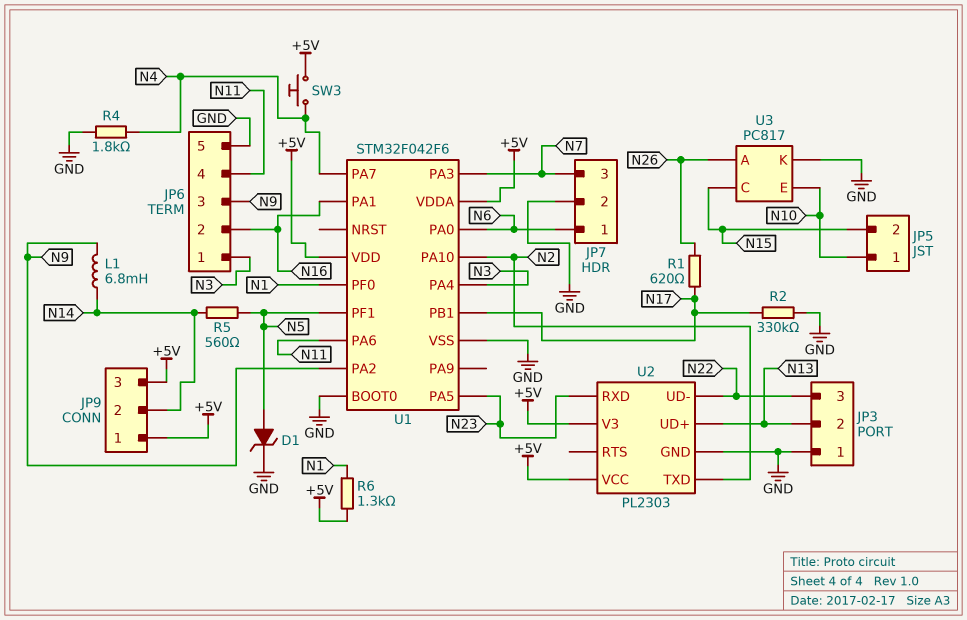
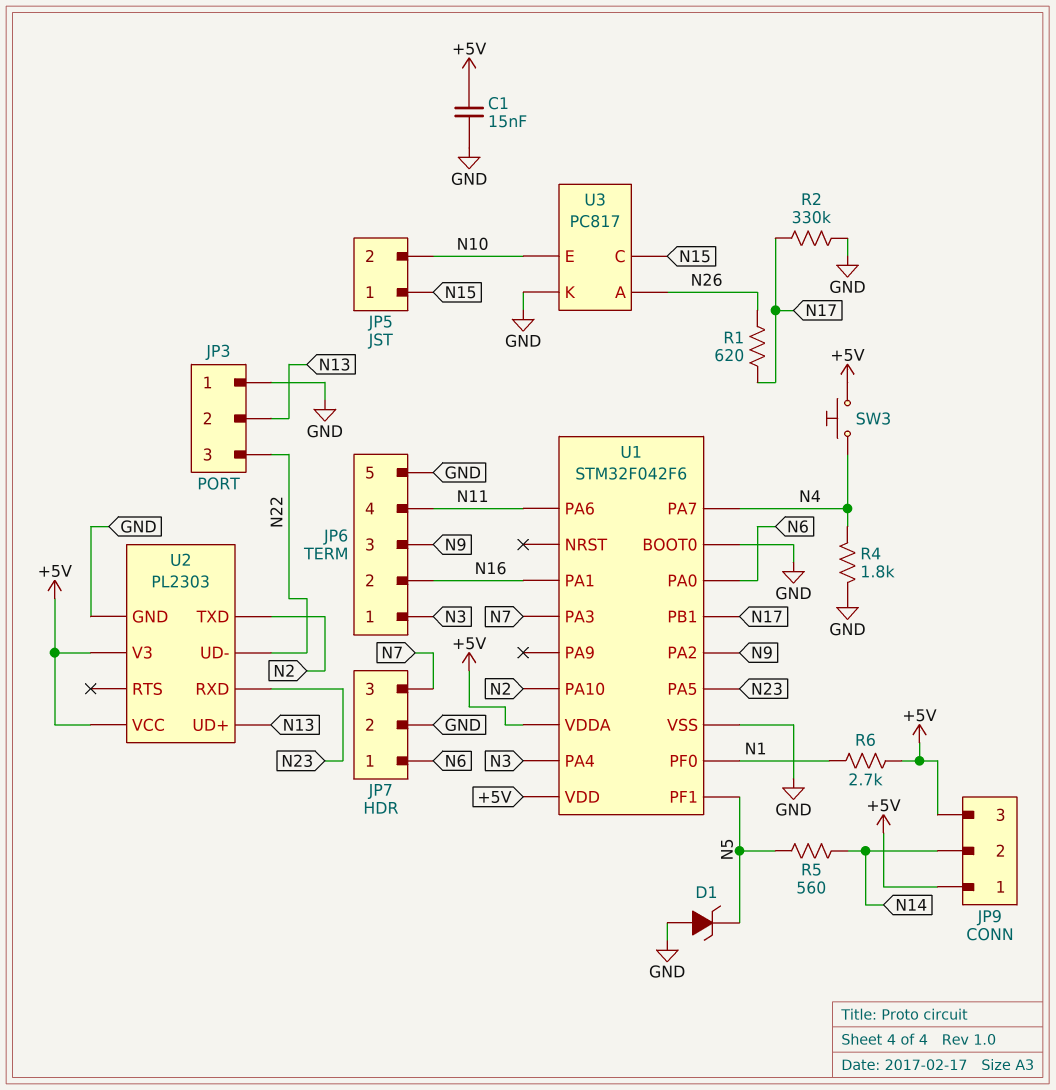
C1: none -> 15nF (+5V, GND)
D1: zener (A N5, K GND) -> zener (A GND, K N5)
JP5 pin 1: N10 -> N15
JP5 pin 2: N15 -> N10
L1: 6.8mH (N9, N14) -> none
R6: 1.3k (+5V, N1) -> 2.7k (+5V, N1)

